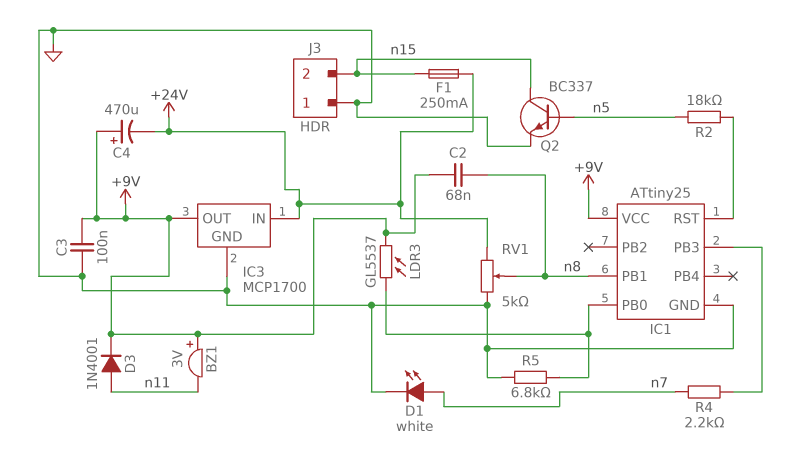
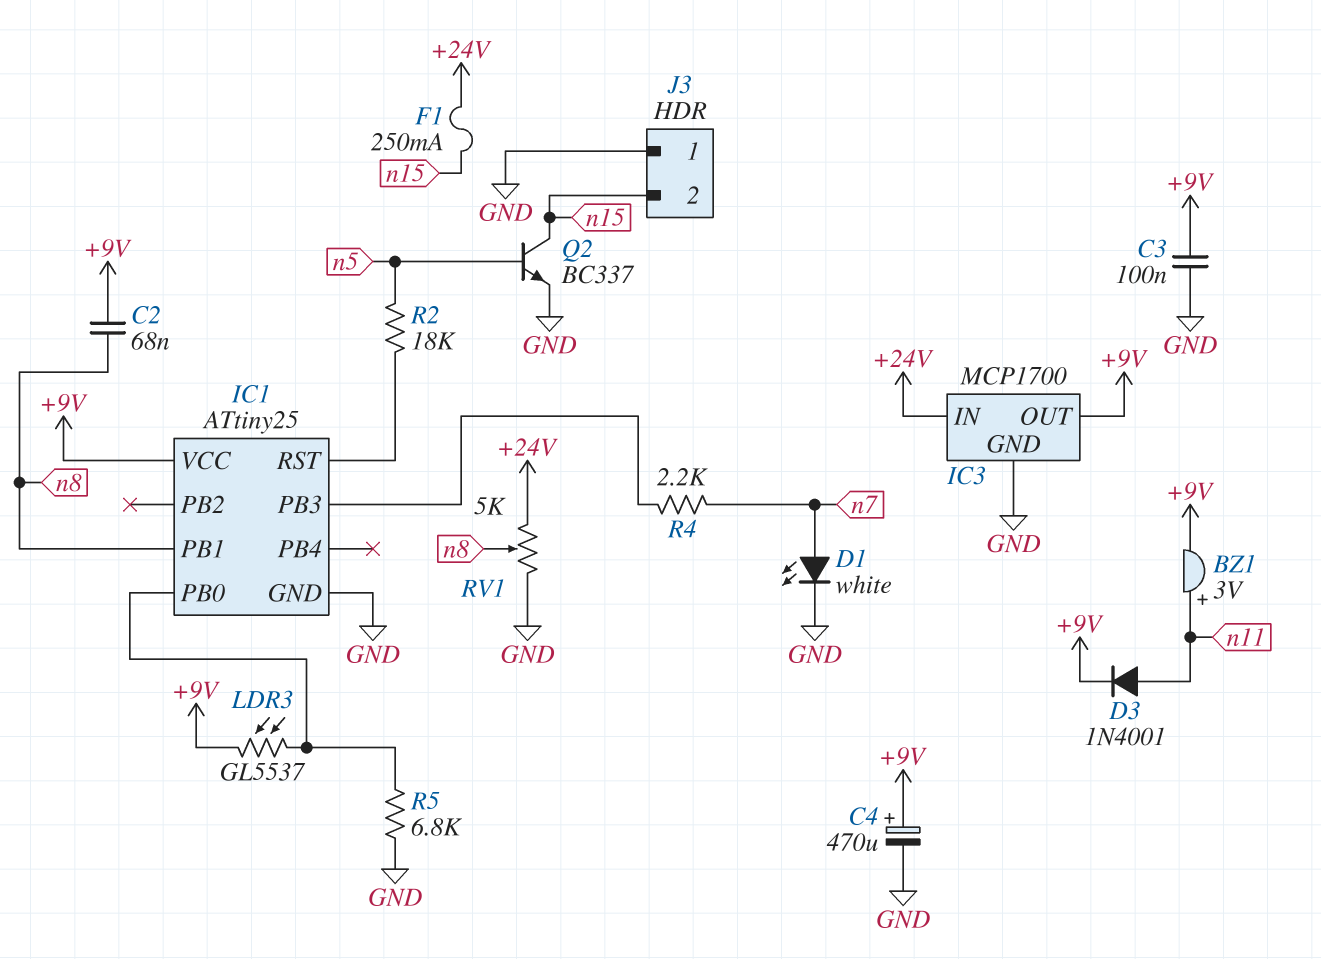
BZ1: buzzer 3V (plus +9V, minus n11) -> buzzer 3V (plus n11, minus +9V)
C4: 470uF (plus +9V, minus +24V) -> 470uF (plus +9V, minus GND)

